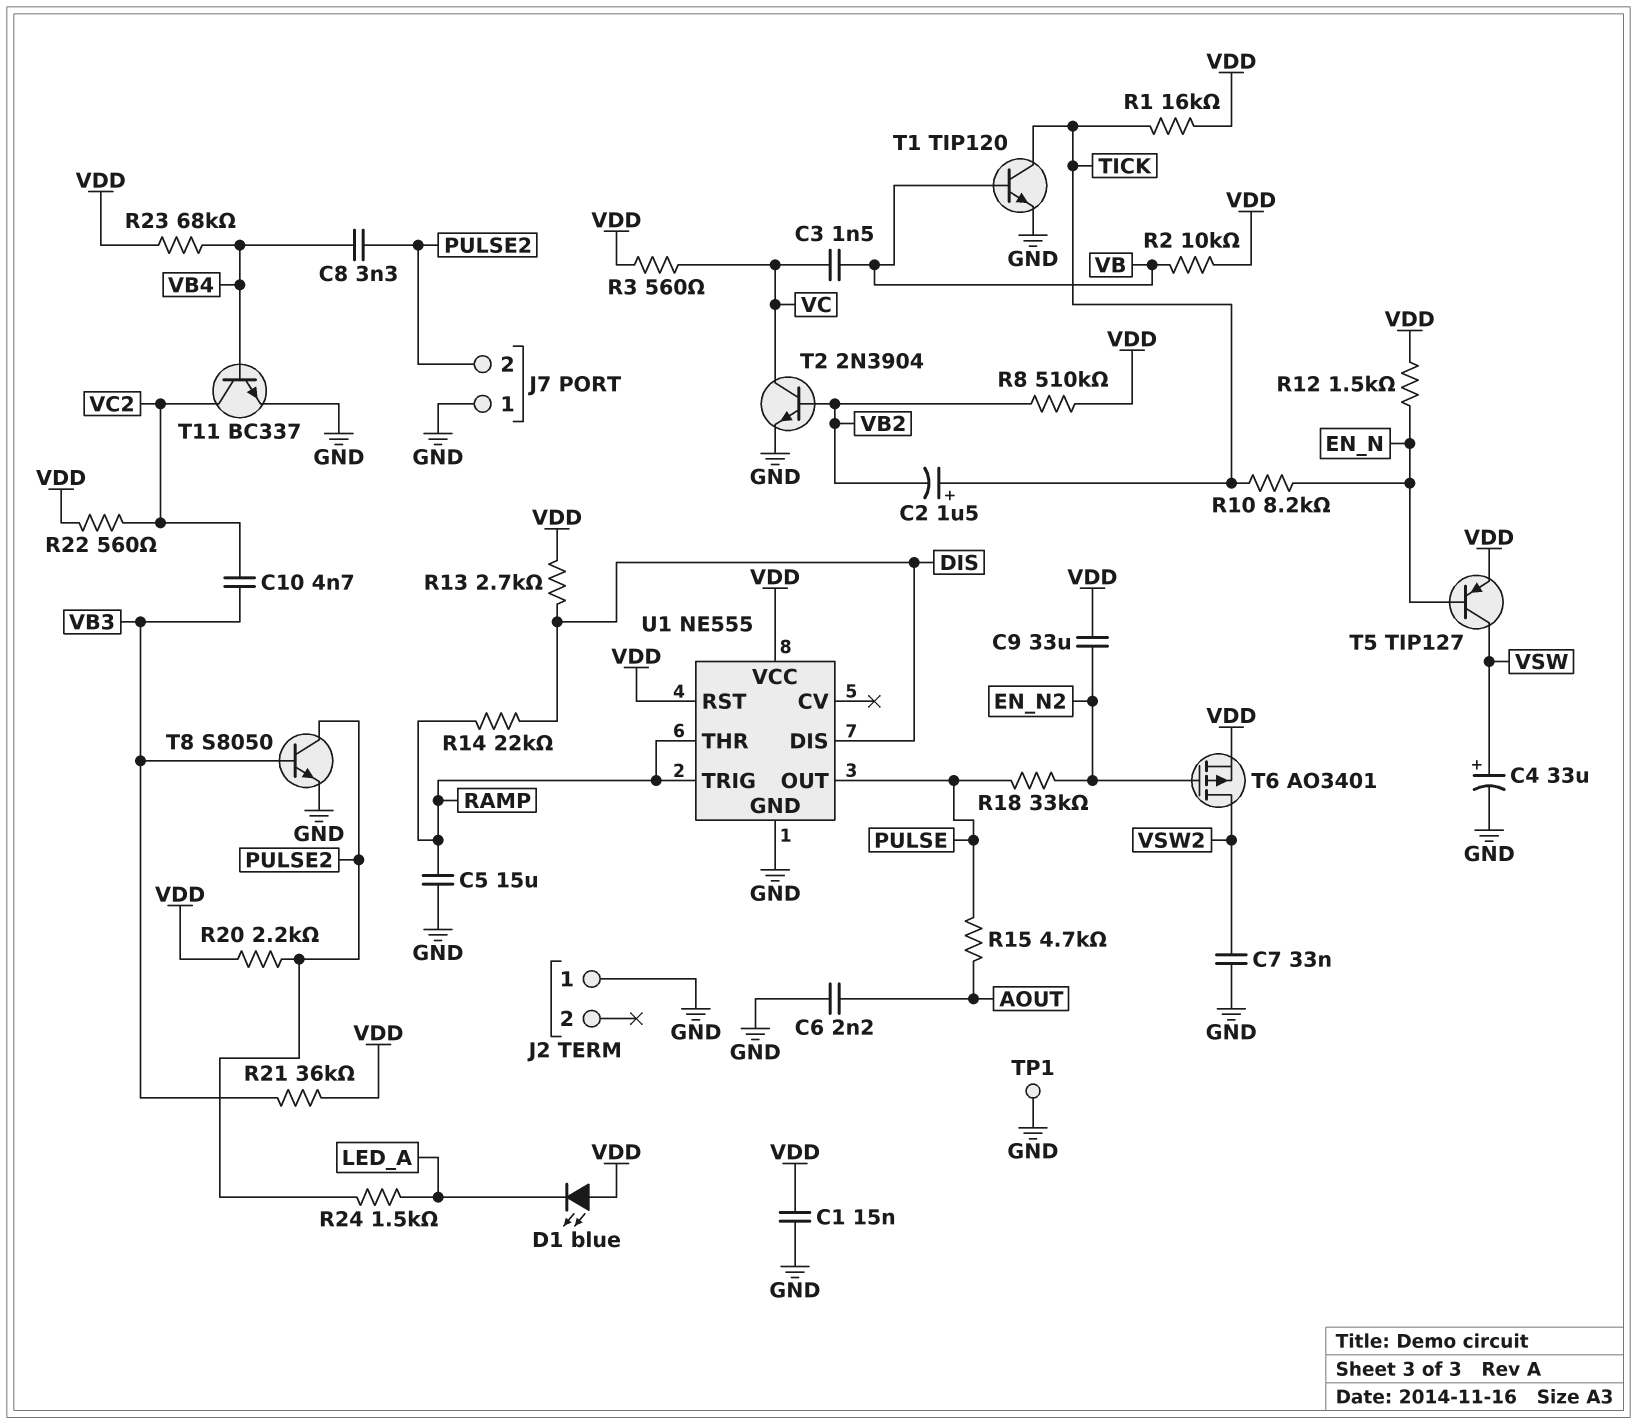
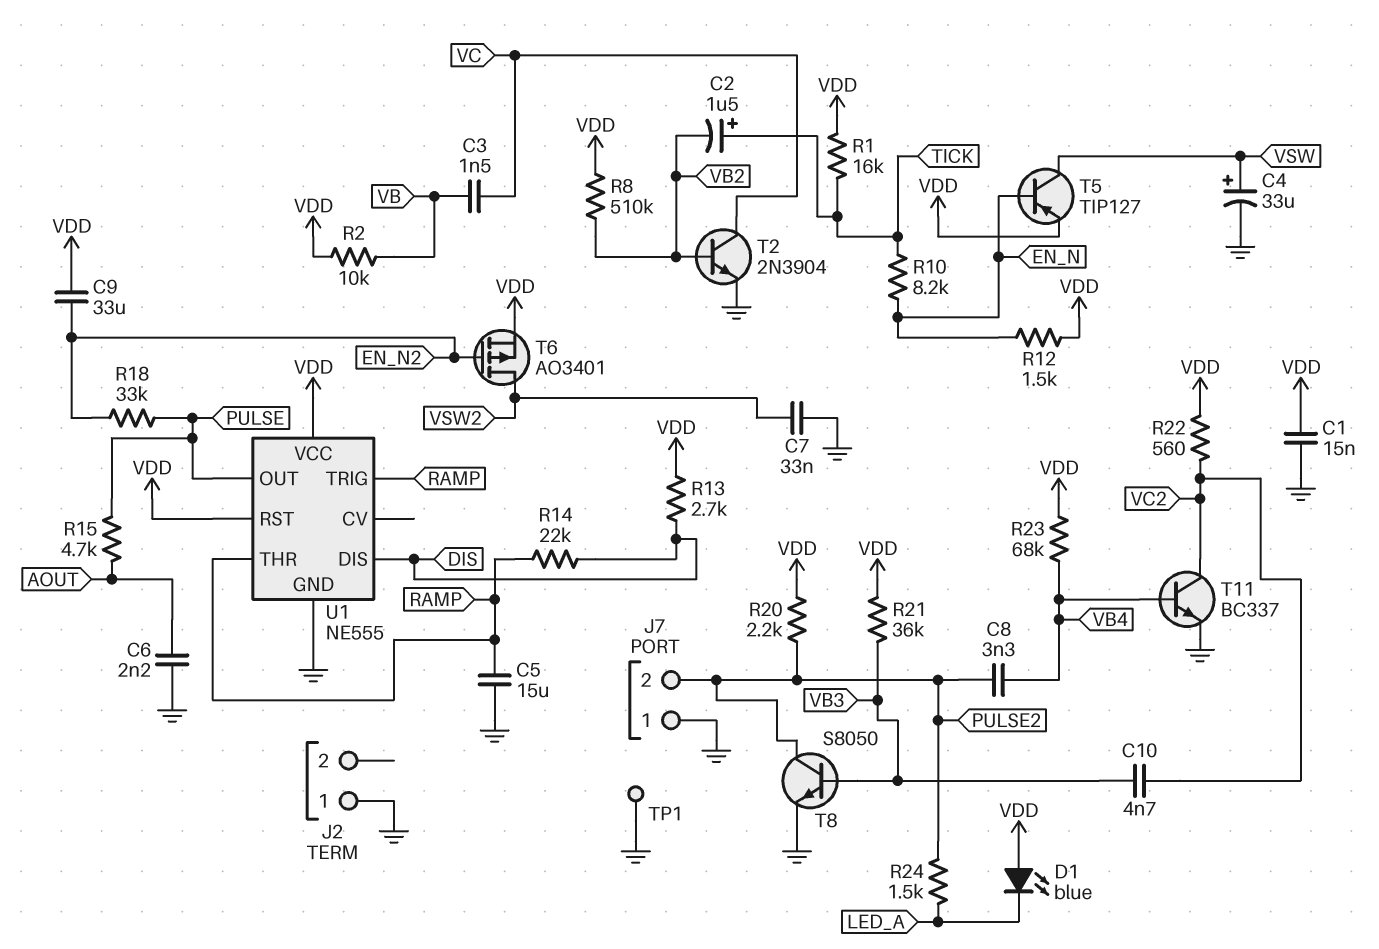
R3: 560 (VC, VDD) -> none
T1: NPN TIP120 (B VB, C TICK, E GND) -> none

